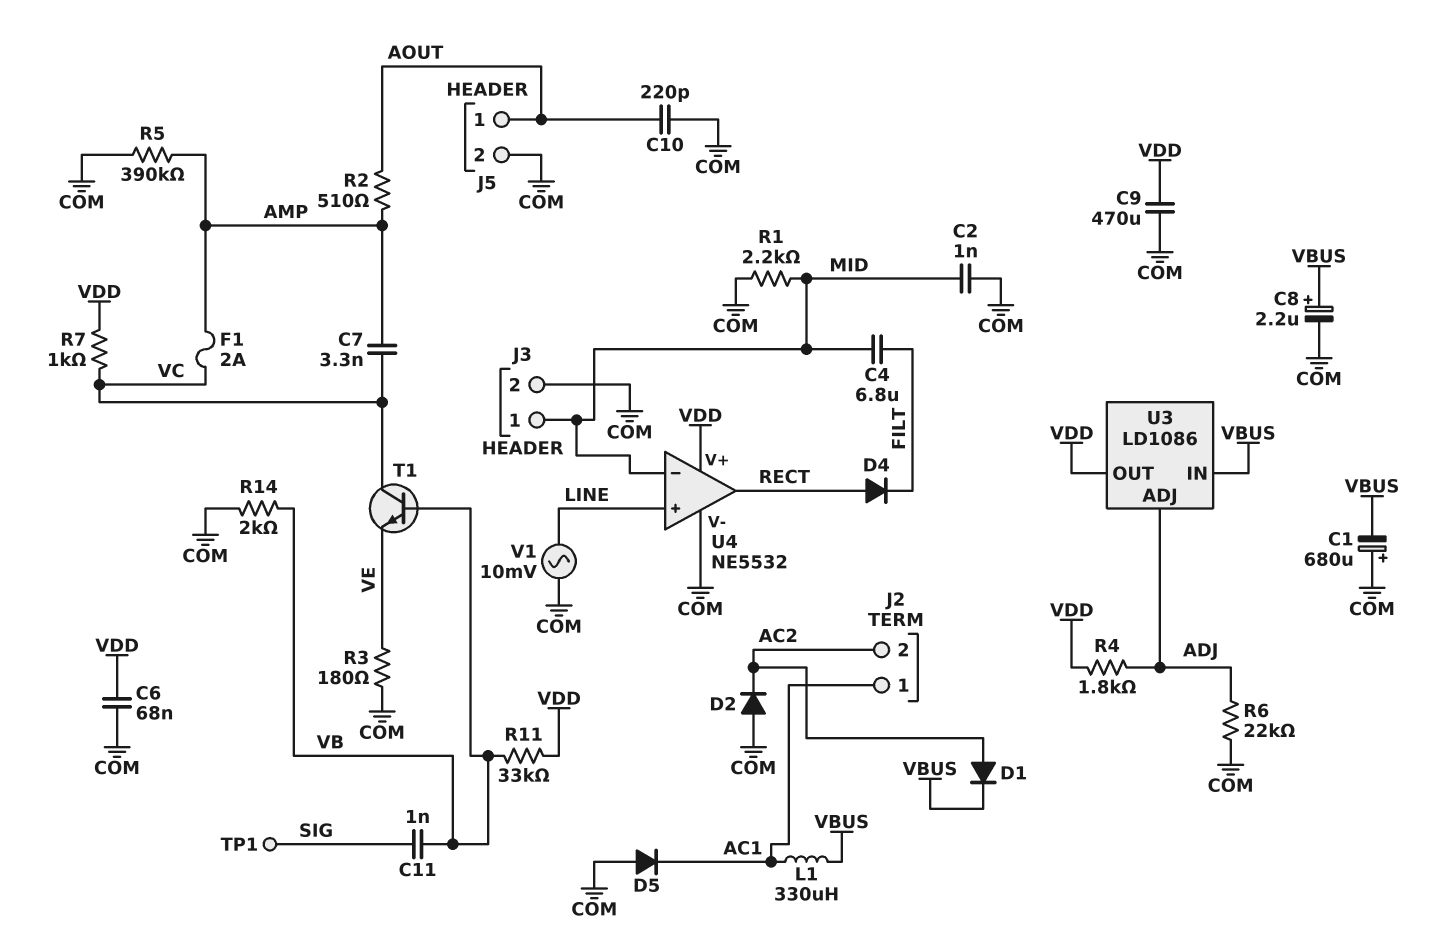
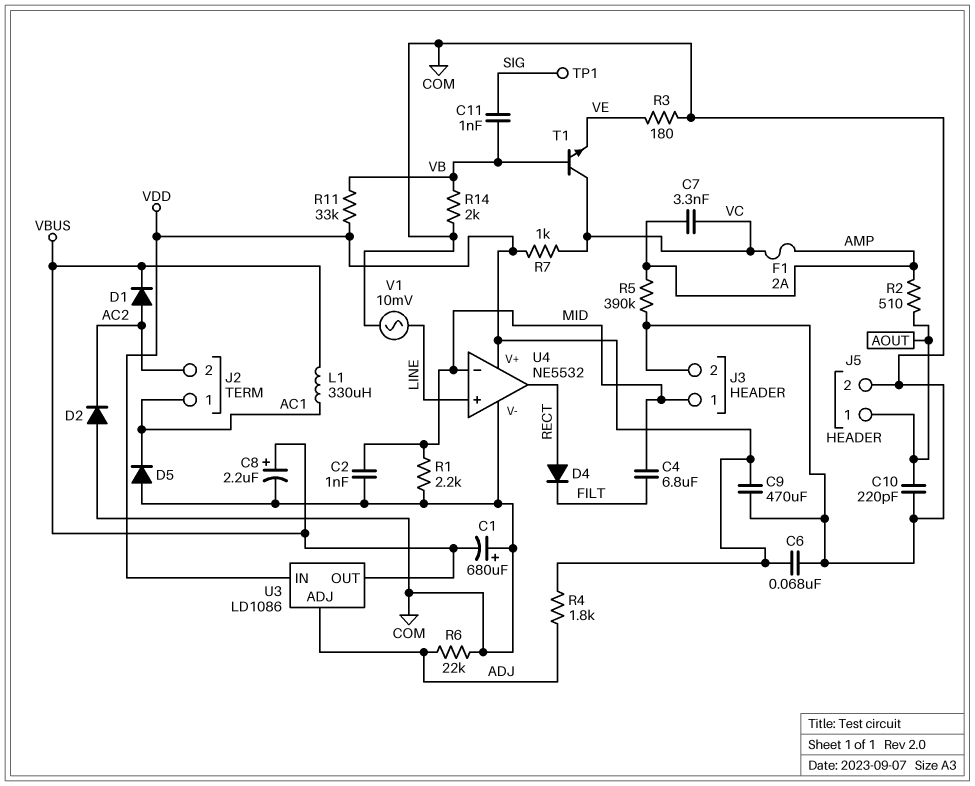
U3 pin IN: VBUS -> VDD
U3 pin OUT: VDD -> VBUS

